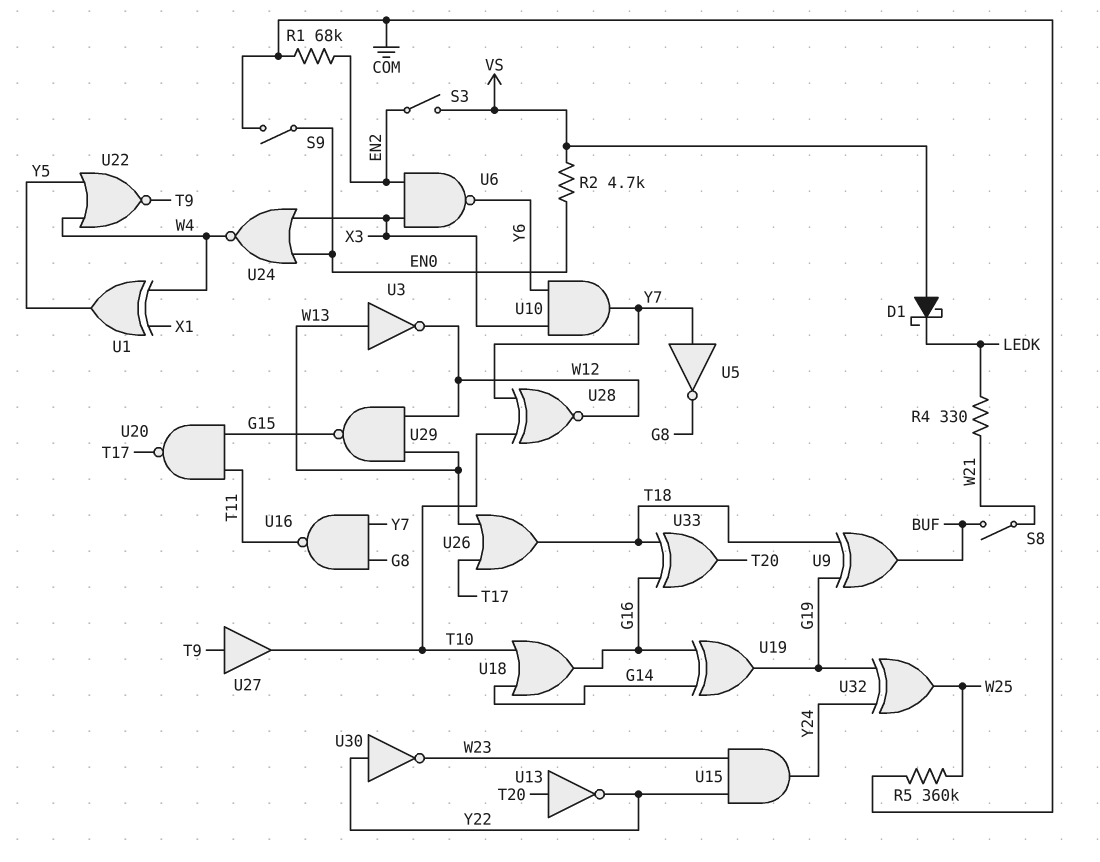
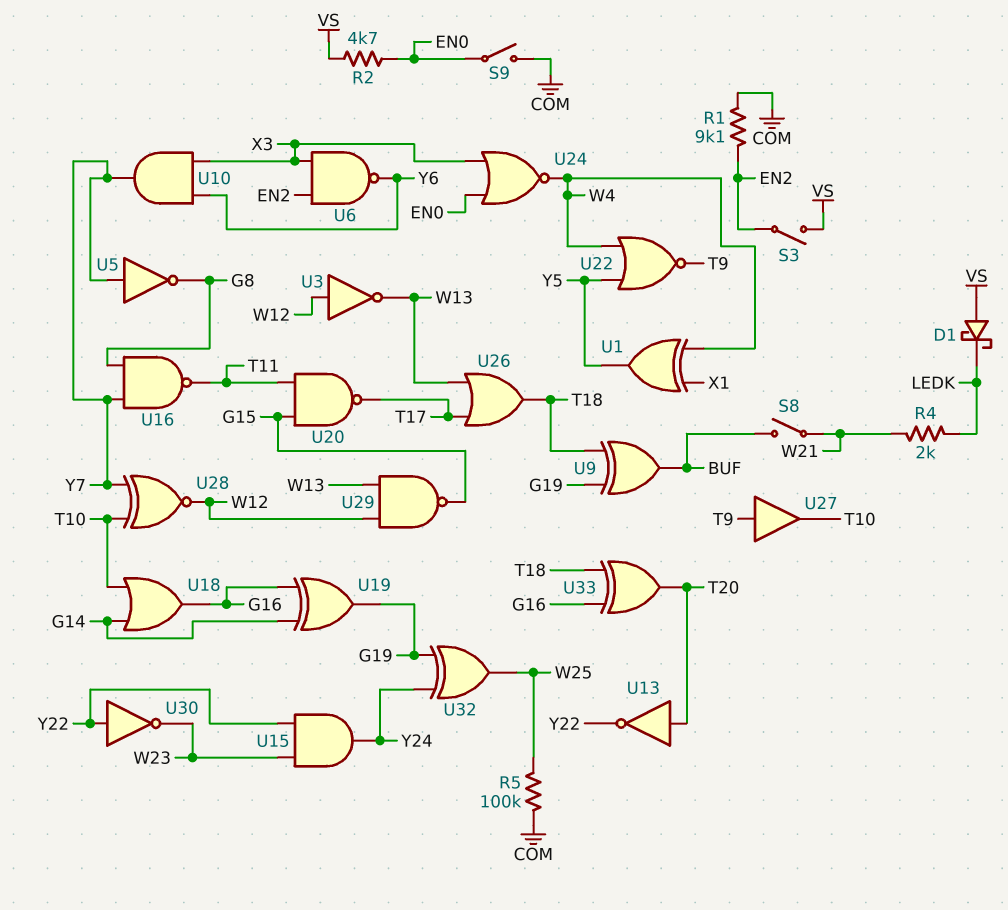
R1: 68k (COM, EN2) -> 9.1k (COM, EN2)
R4: 330 (LEDK, W21) -> 2k (LEDK, W21)
R5: 360k (COM, W25) -> 100k (COM, W25)
U3: NOT (in W13, out W12) -> NOT (in W12, out W13)

